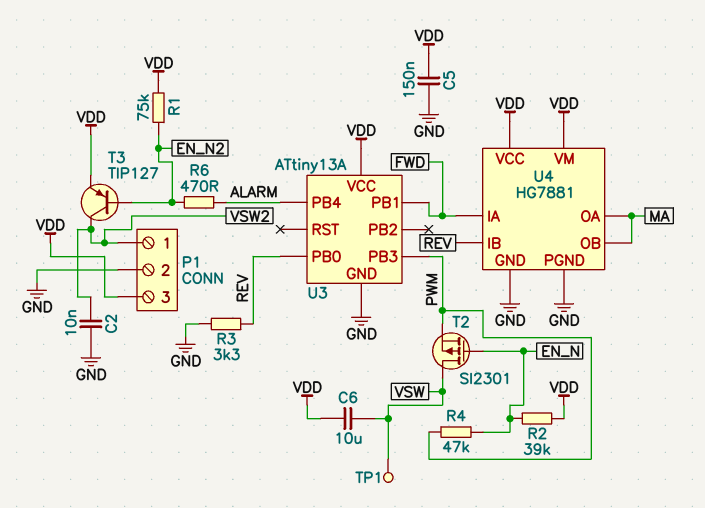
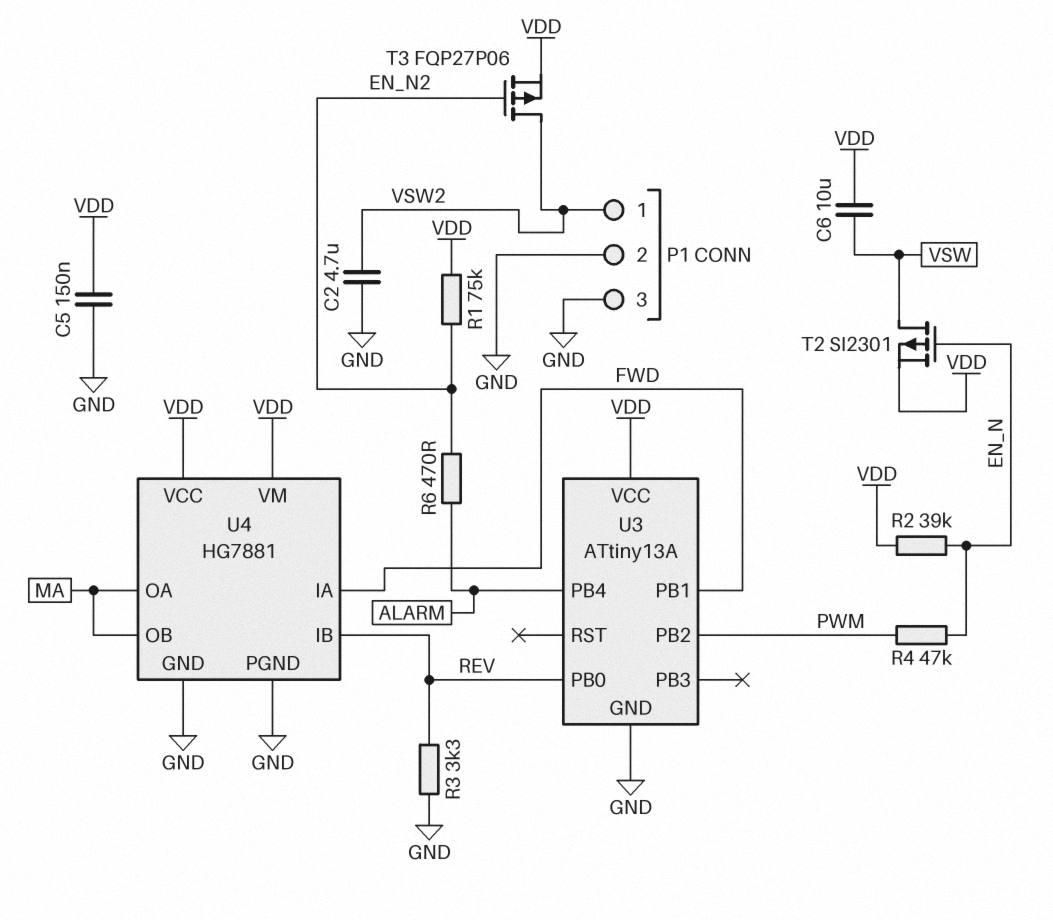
C2: 10nF (GND, VSW2) -> 4.7uF (GND, VSW2)
P1 pin 3: VDD -> GND
T2: PMOS SI2301 (G EN_N, D VSW, S PWM) -> PMOS SI2301 (G EN_N, D VSW, S VDD)
T3: PNP TIP127 (B EN_N2, C VSW2, E VDD) -> PMOS FQP27P06 (G EN_N2, D VSW2, S VDD)
TP1: test point (VSW) -> none
U3 pin PB2: none -> PWM
U3 pin PB3: PWM -> none

